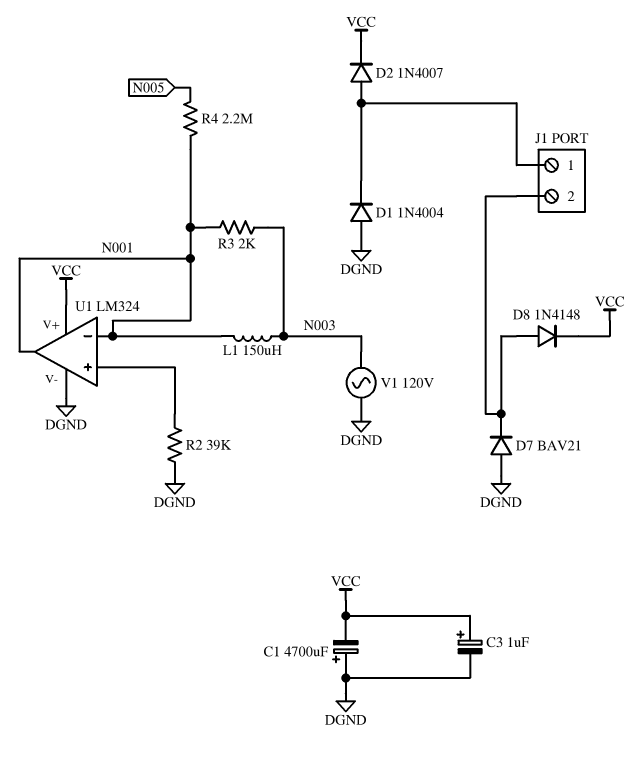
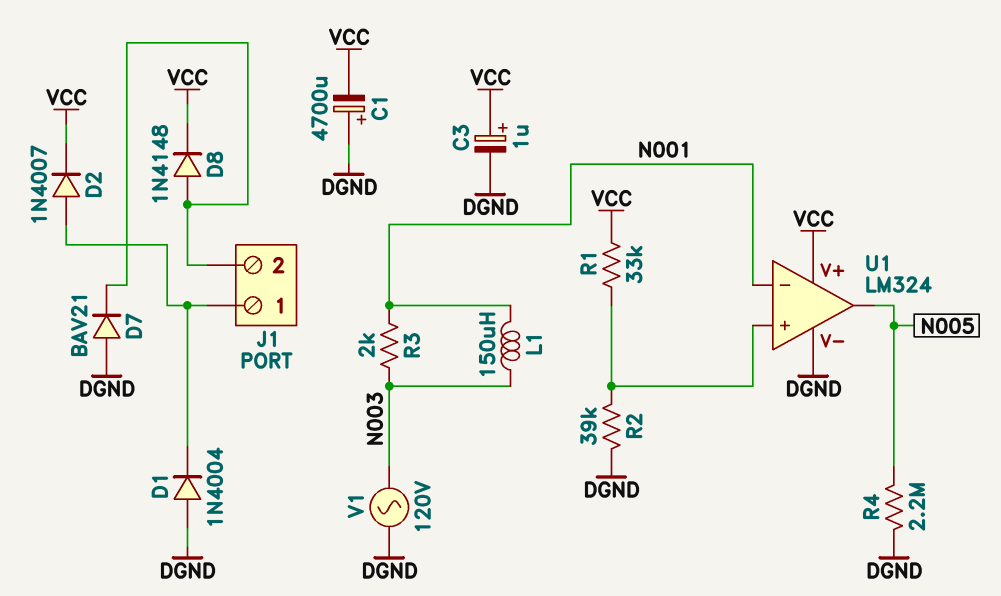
R1: none -> 33k (U1/in+, VCC)
R4: 2.2M (N001, N005) -> 2.2M (DGND, N005)
U1 pin out: N001 -> N005

